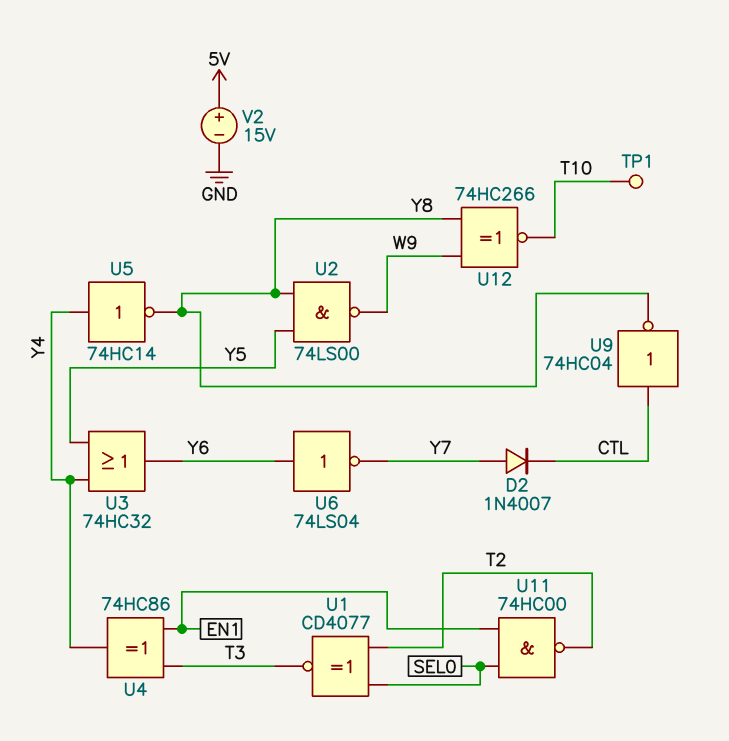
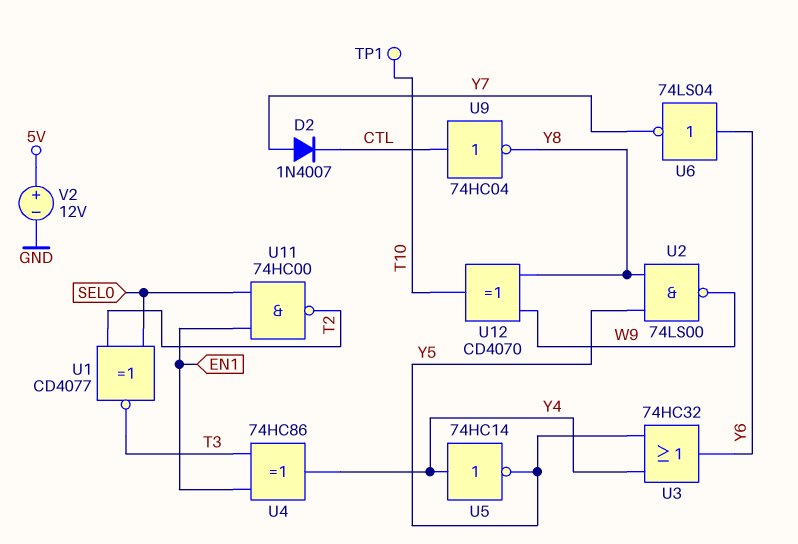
U5: NOT 74HC14 (in Y4, out Y8) -> NOT 74HC14 (in Y4, out Y5)
U12: XNOR 74HC266 (in W9, in Y8, out T10) -> XOR CD4070 (in W9, in Y8, out T10)
V2: 15V (plus 5V, minus GND) -> 12V (plus 5V, minus GND)

